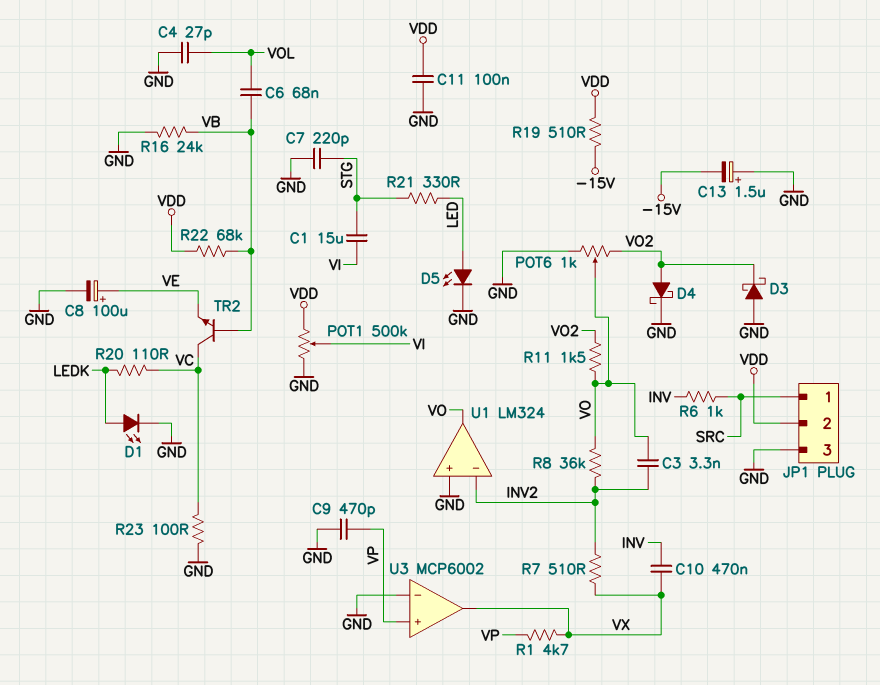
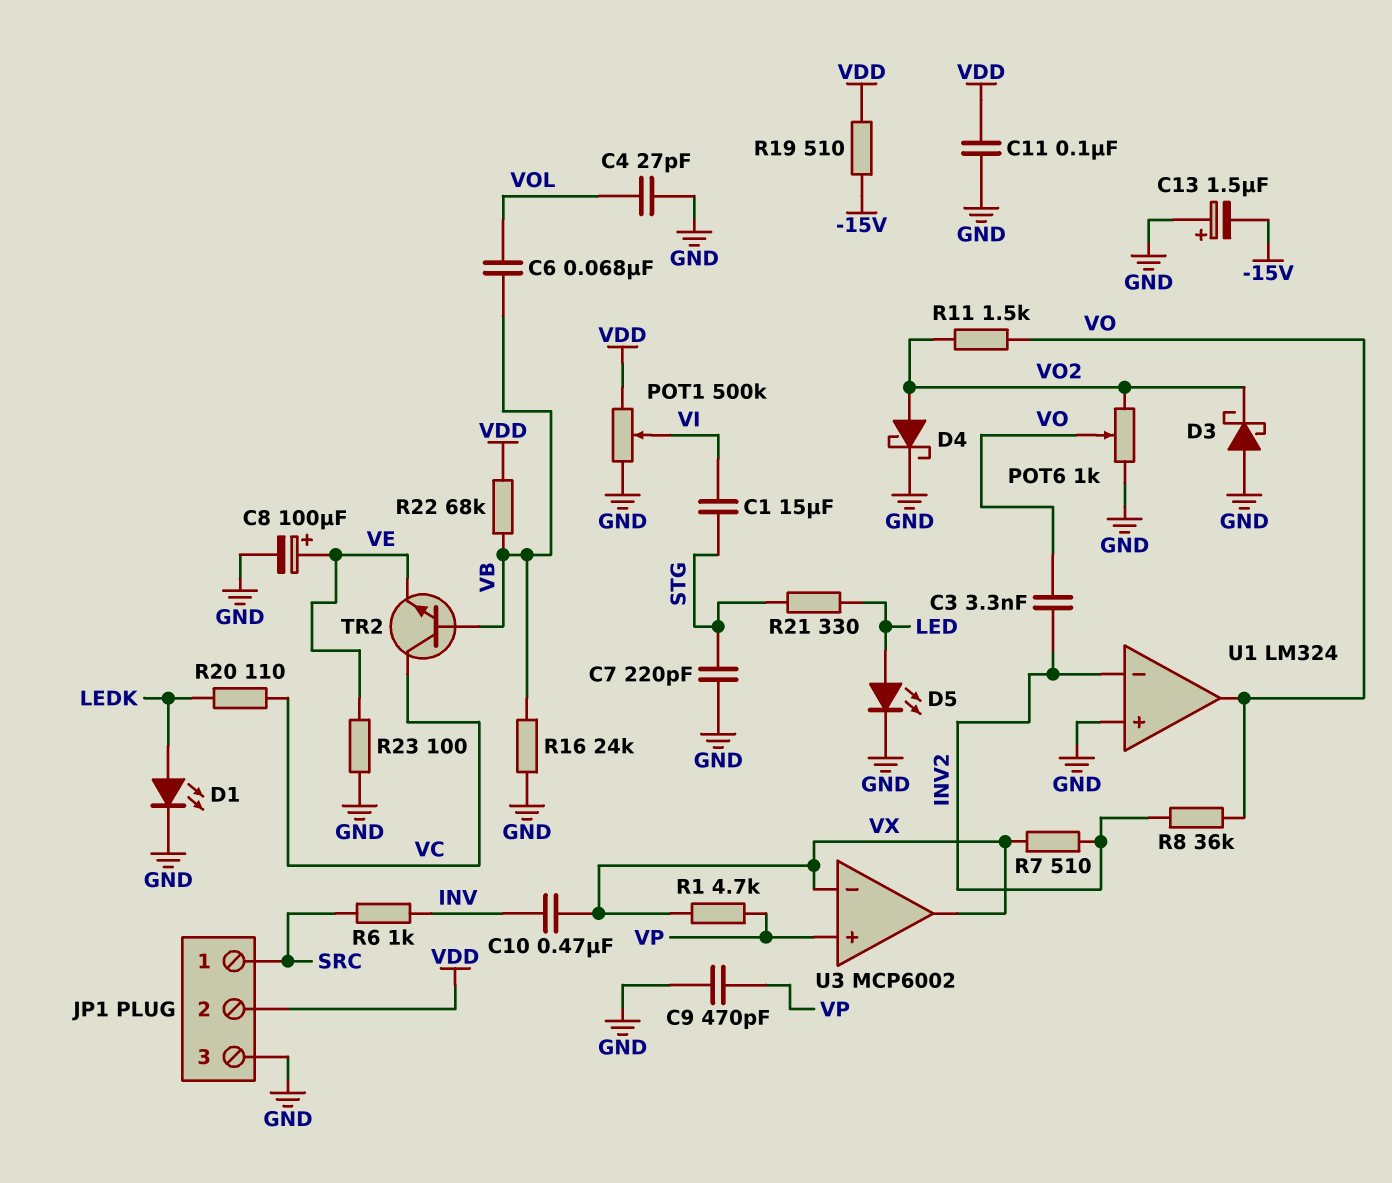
R23: 100 (GND, VC) -> 100 (GND, VE)
U3 pin in-: GND -> VX

